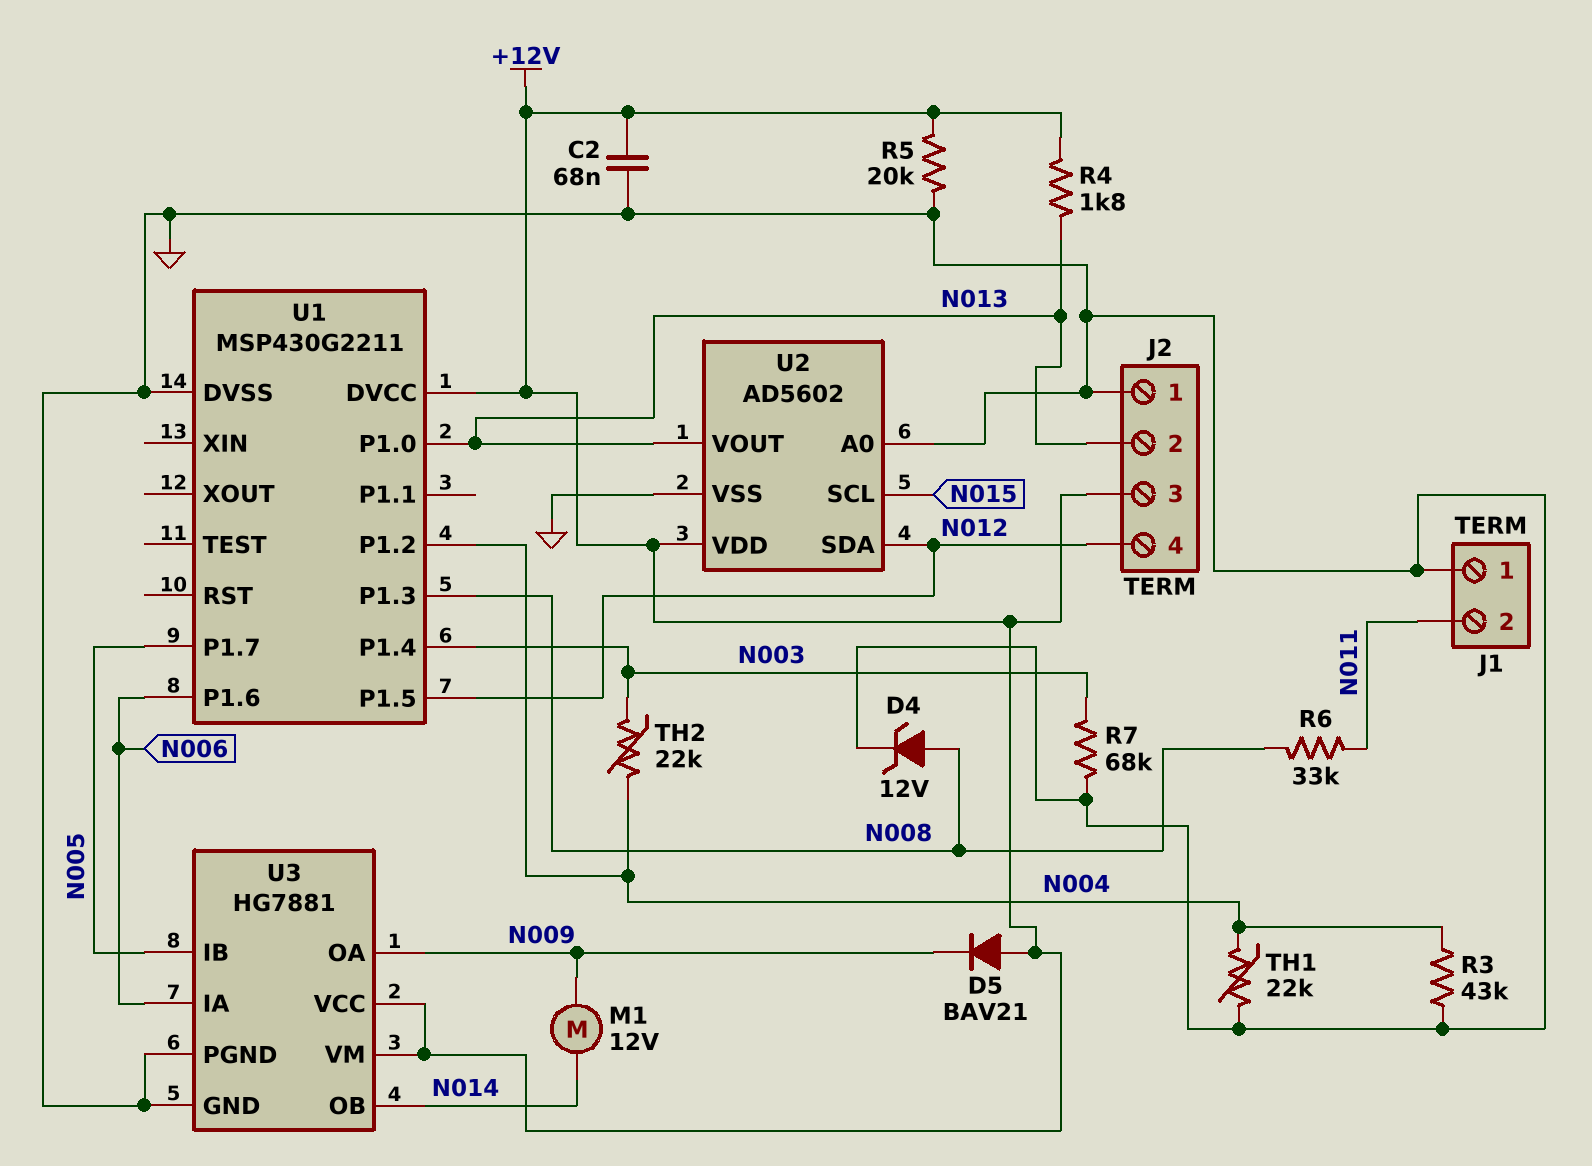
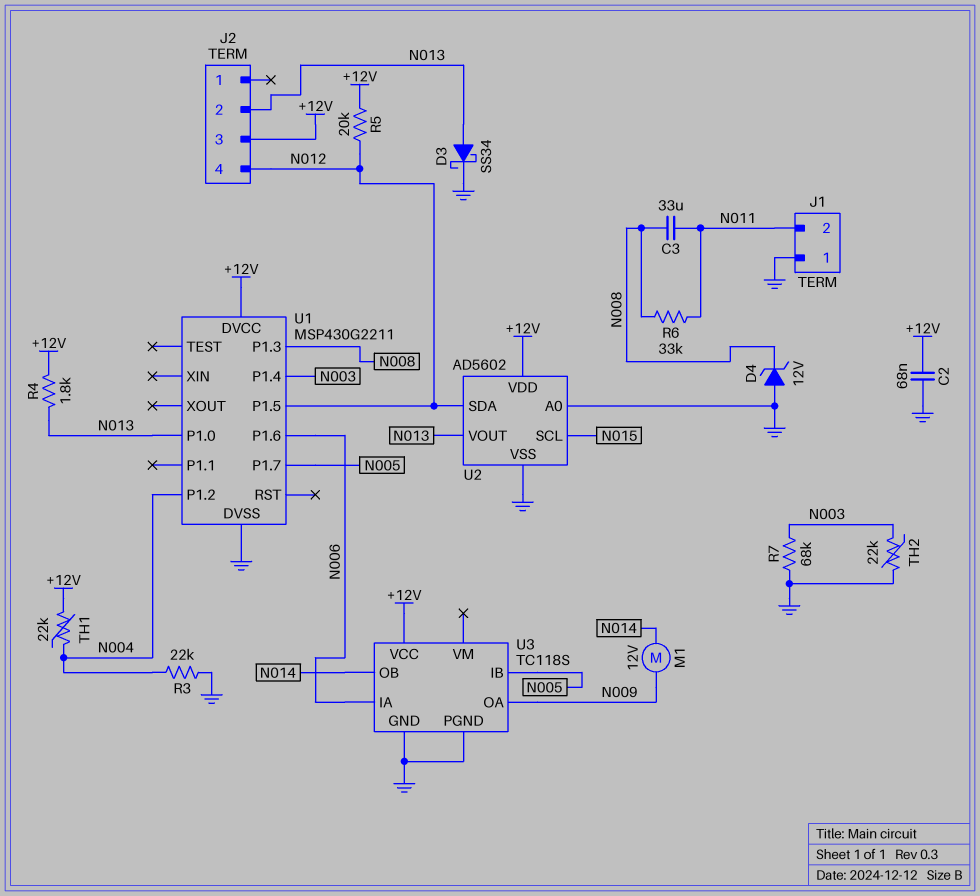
C3: none -> 33uF (N008, N011)
D3: none -> schottky SS34 (A N013, K GND)
D4: zener 12V (A N008, K GND) -> zener 12V (A GND, K N008)
D5: diode BAV21 (A +12V, K N009) -> none
J2 pin 1: GND -> none
R3: 43k (GND, N004) -> 22k (GND, N004)
R5: 20k (+12V, GND) -> 20k (+12V, N012)
TH1: 22k (GND, N004) -> 22k (+12V, N004)
TH2: 22k (N003, N004) -> 22k (GND, N003)
U3: HG7881 -> TC118S
U3 pin VM: +12V -> none

